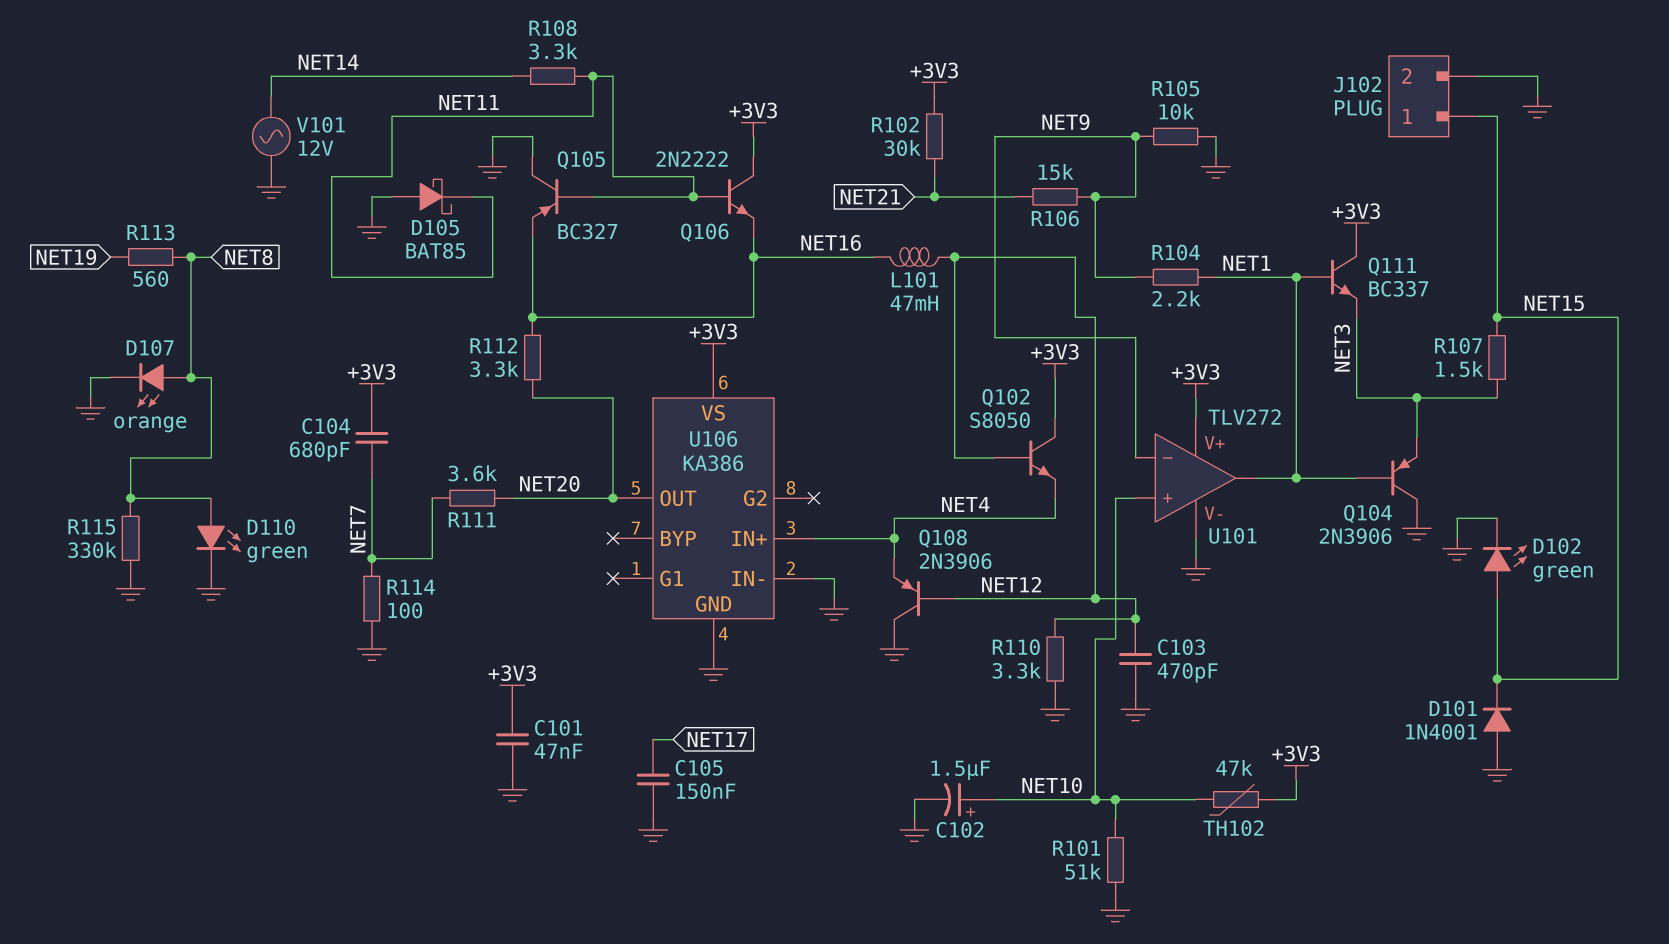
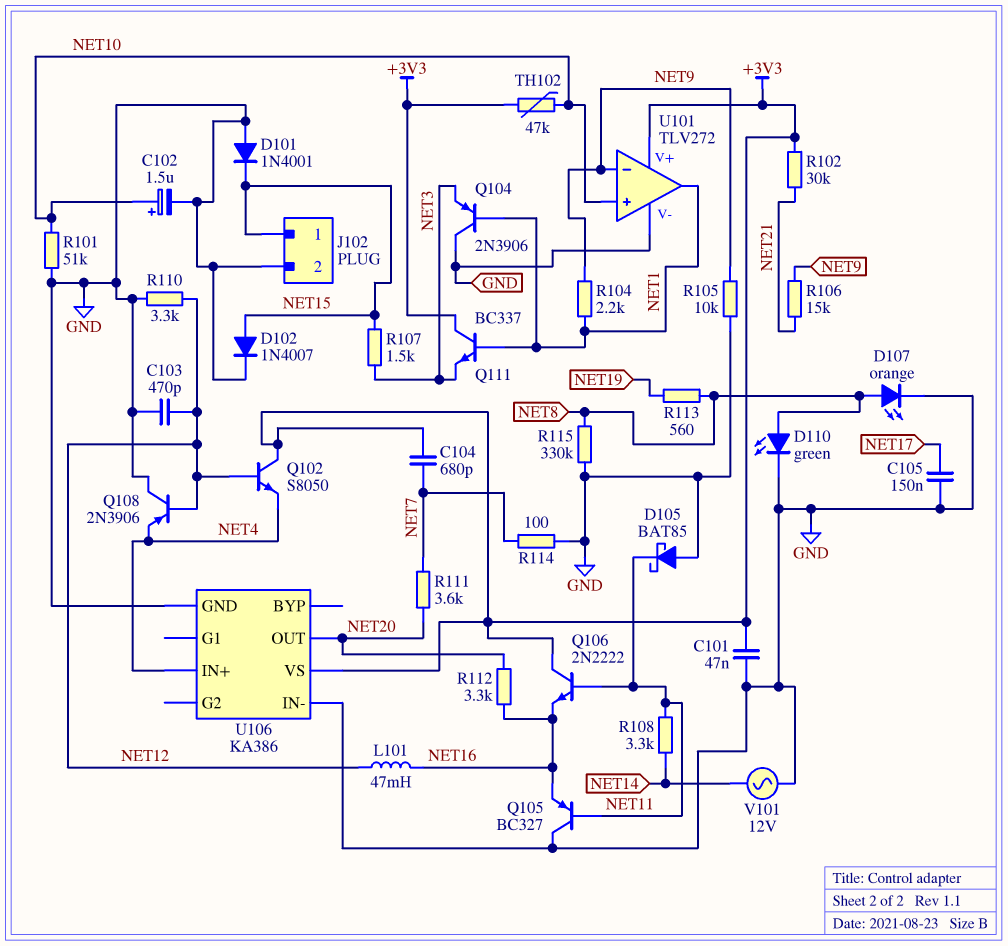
D102: LED green (A NET15, K GND) -> diode 1N4007 (A NET15, K GND)

